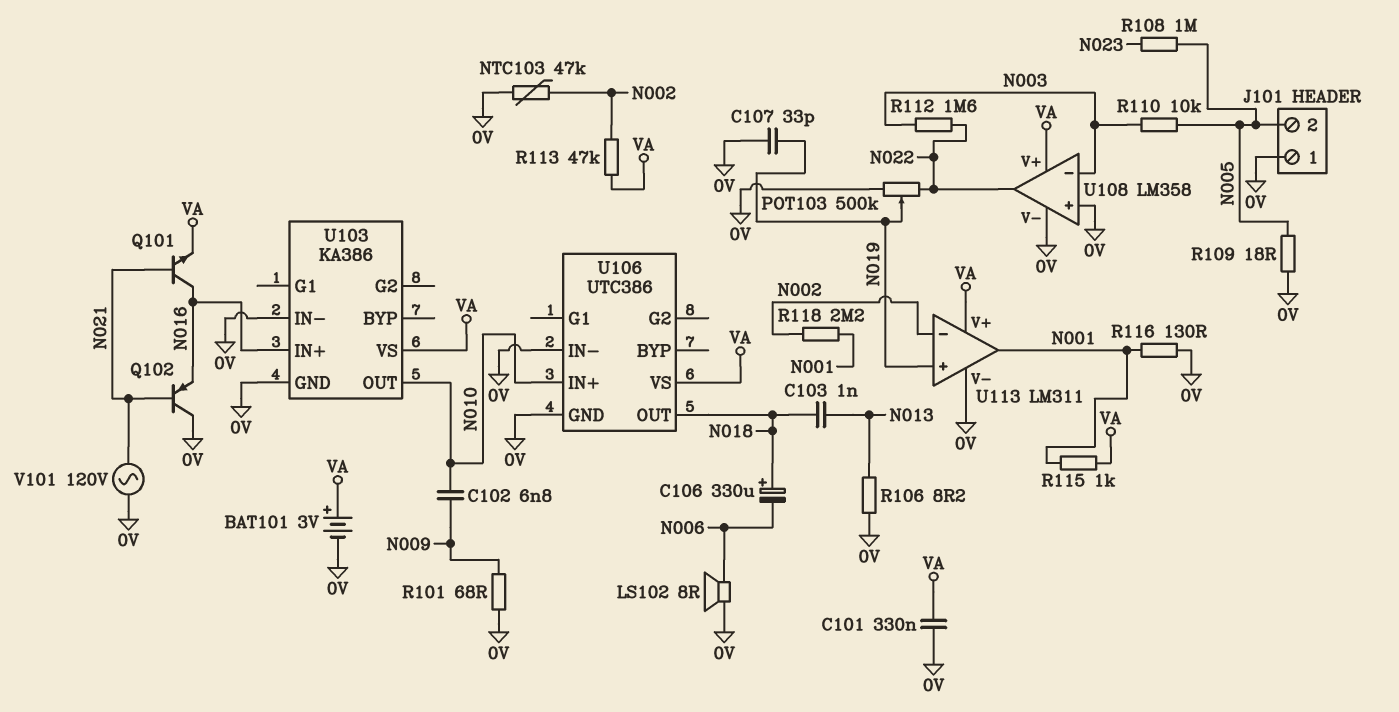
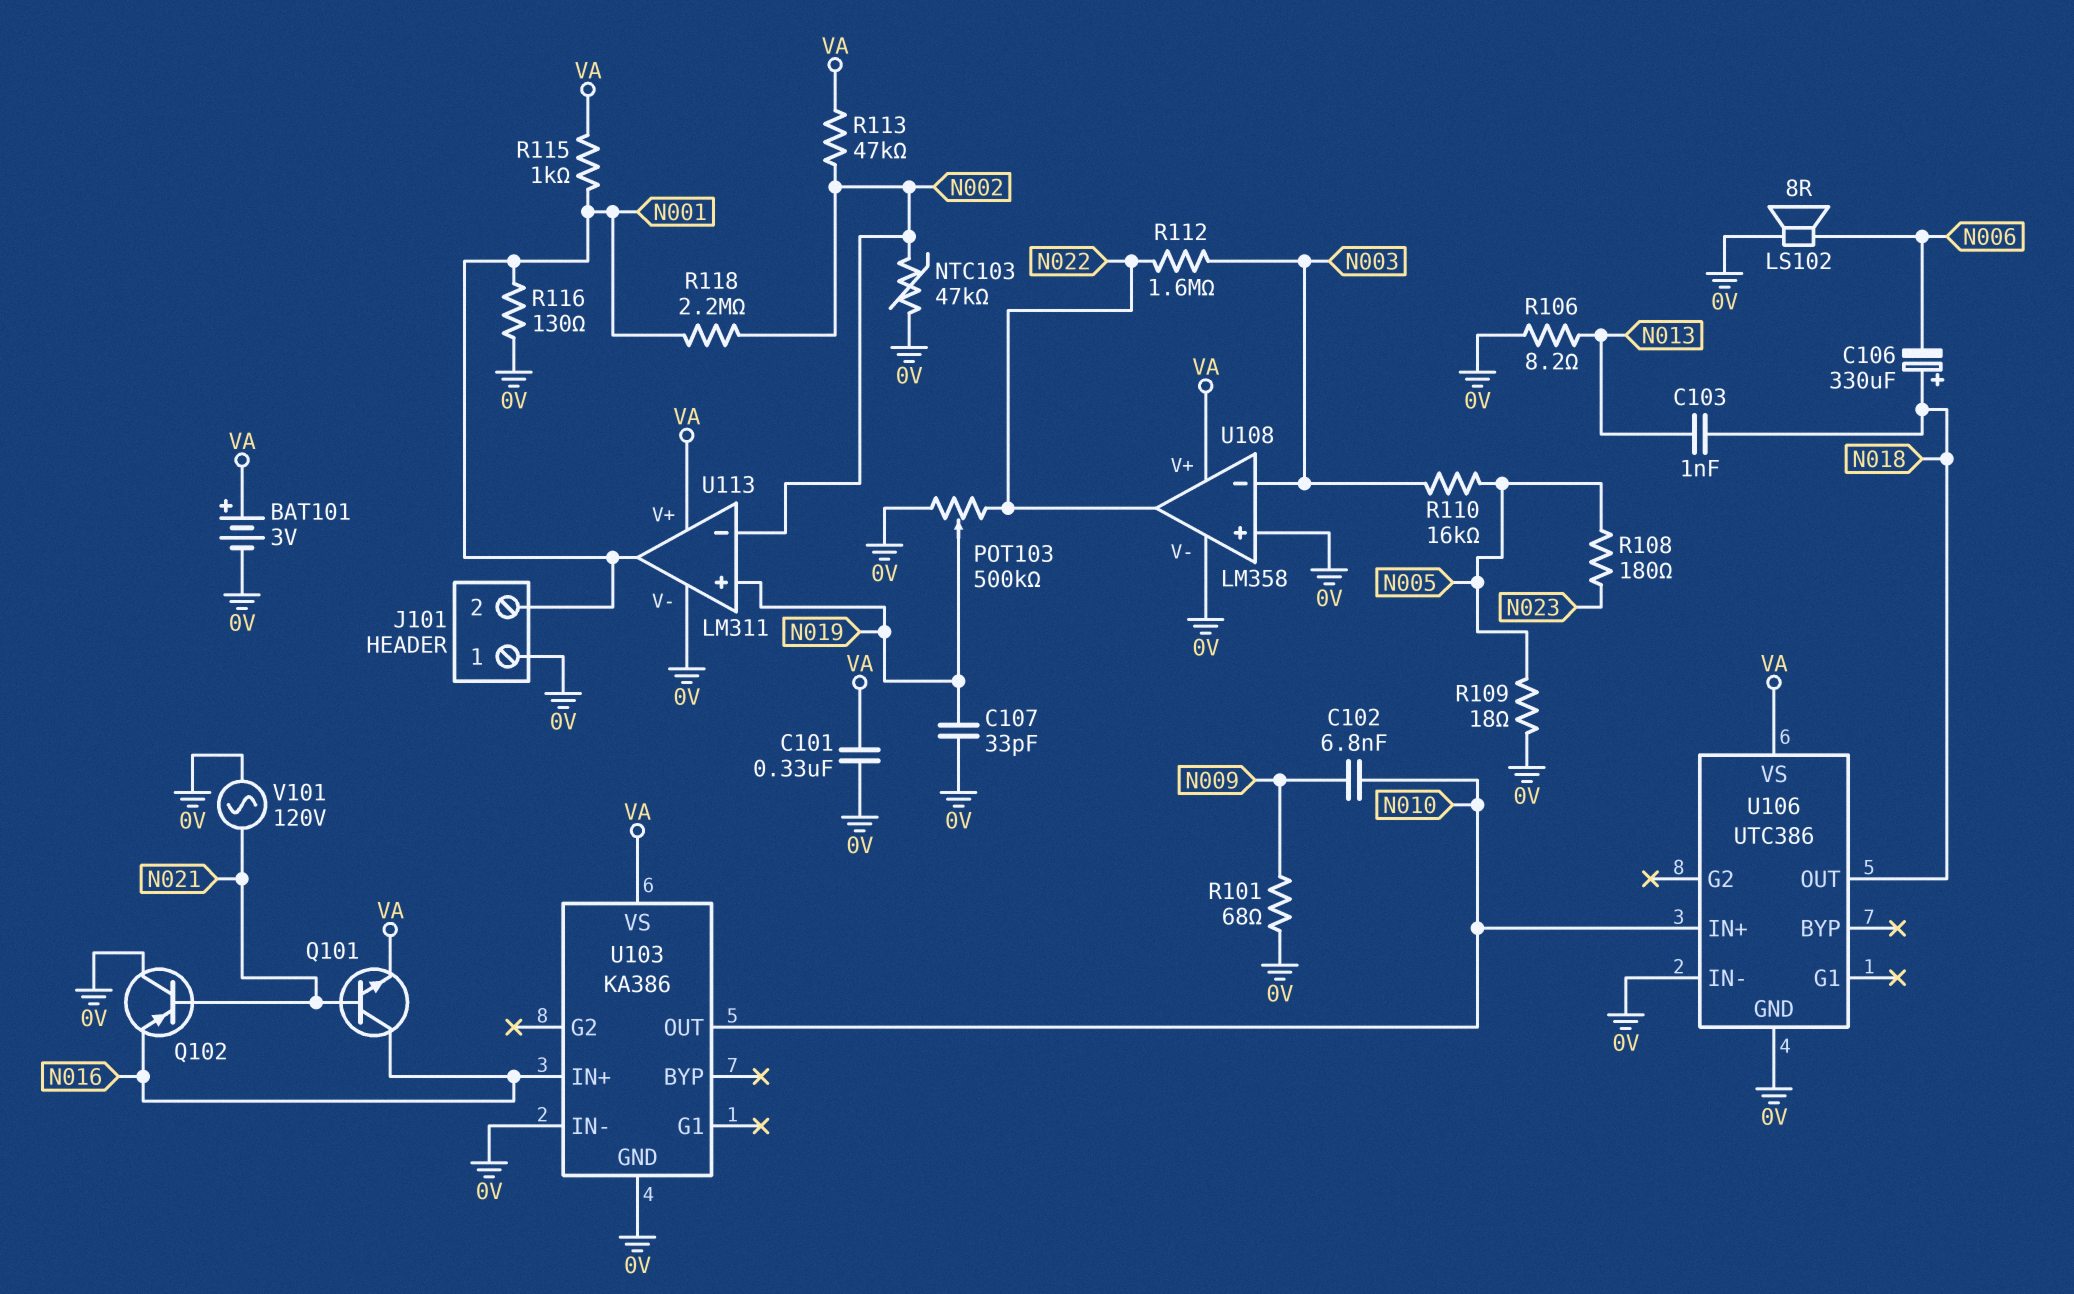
J101 pin 2: N005 -> N001
R108: 1M (N005, N023) -> 180 (N005, N023)
R110: 10k (N003, N005) -> 16k (N003, N005)

